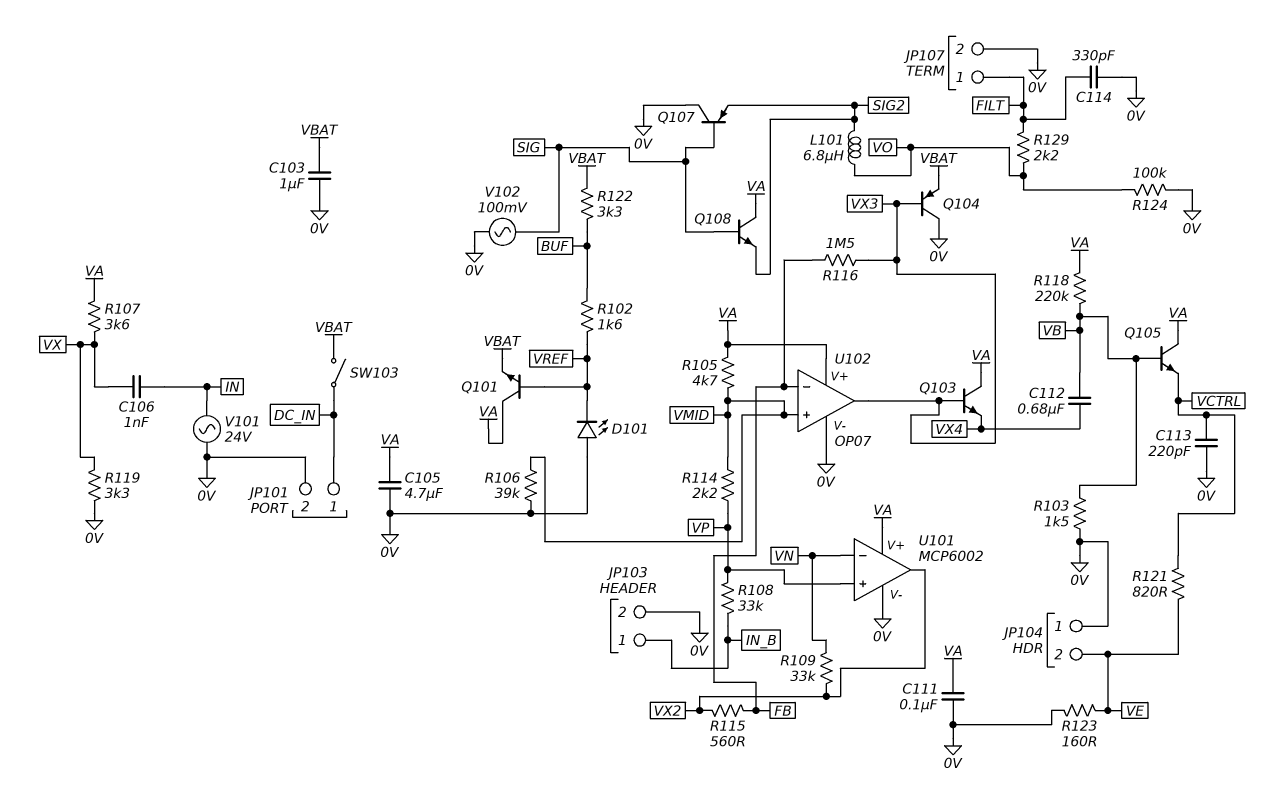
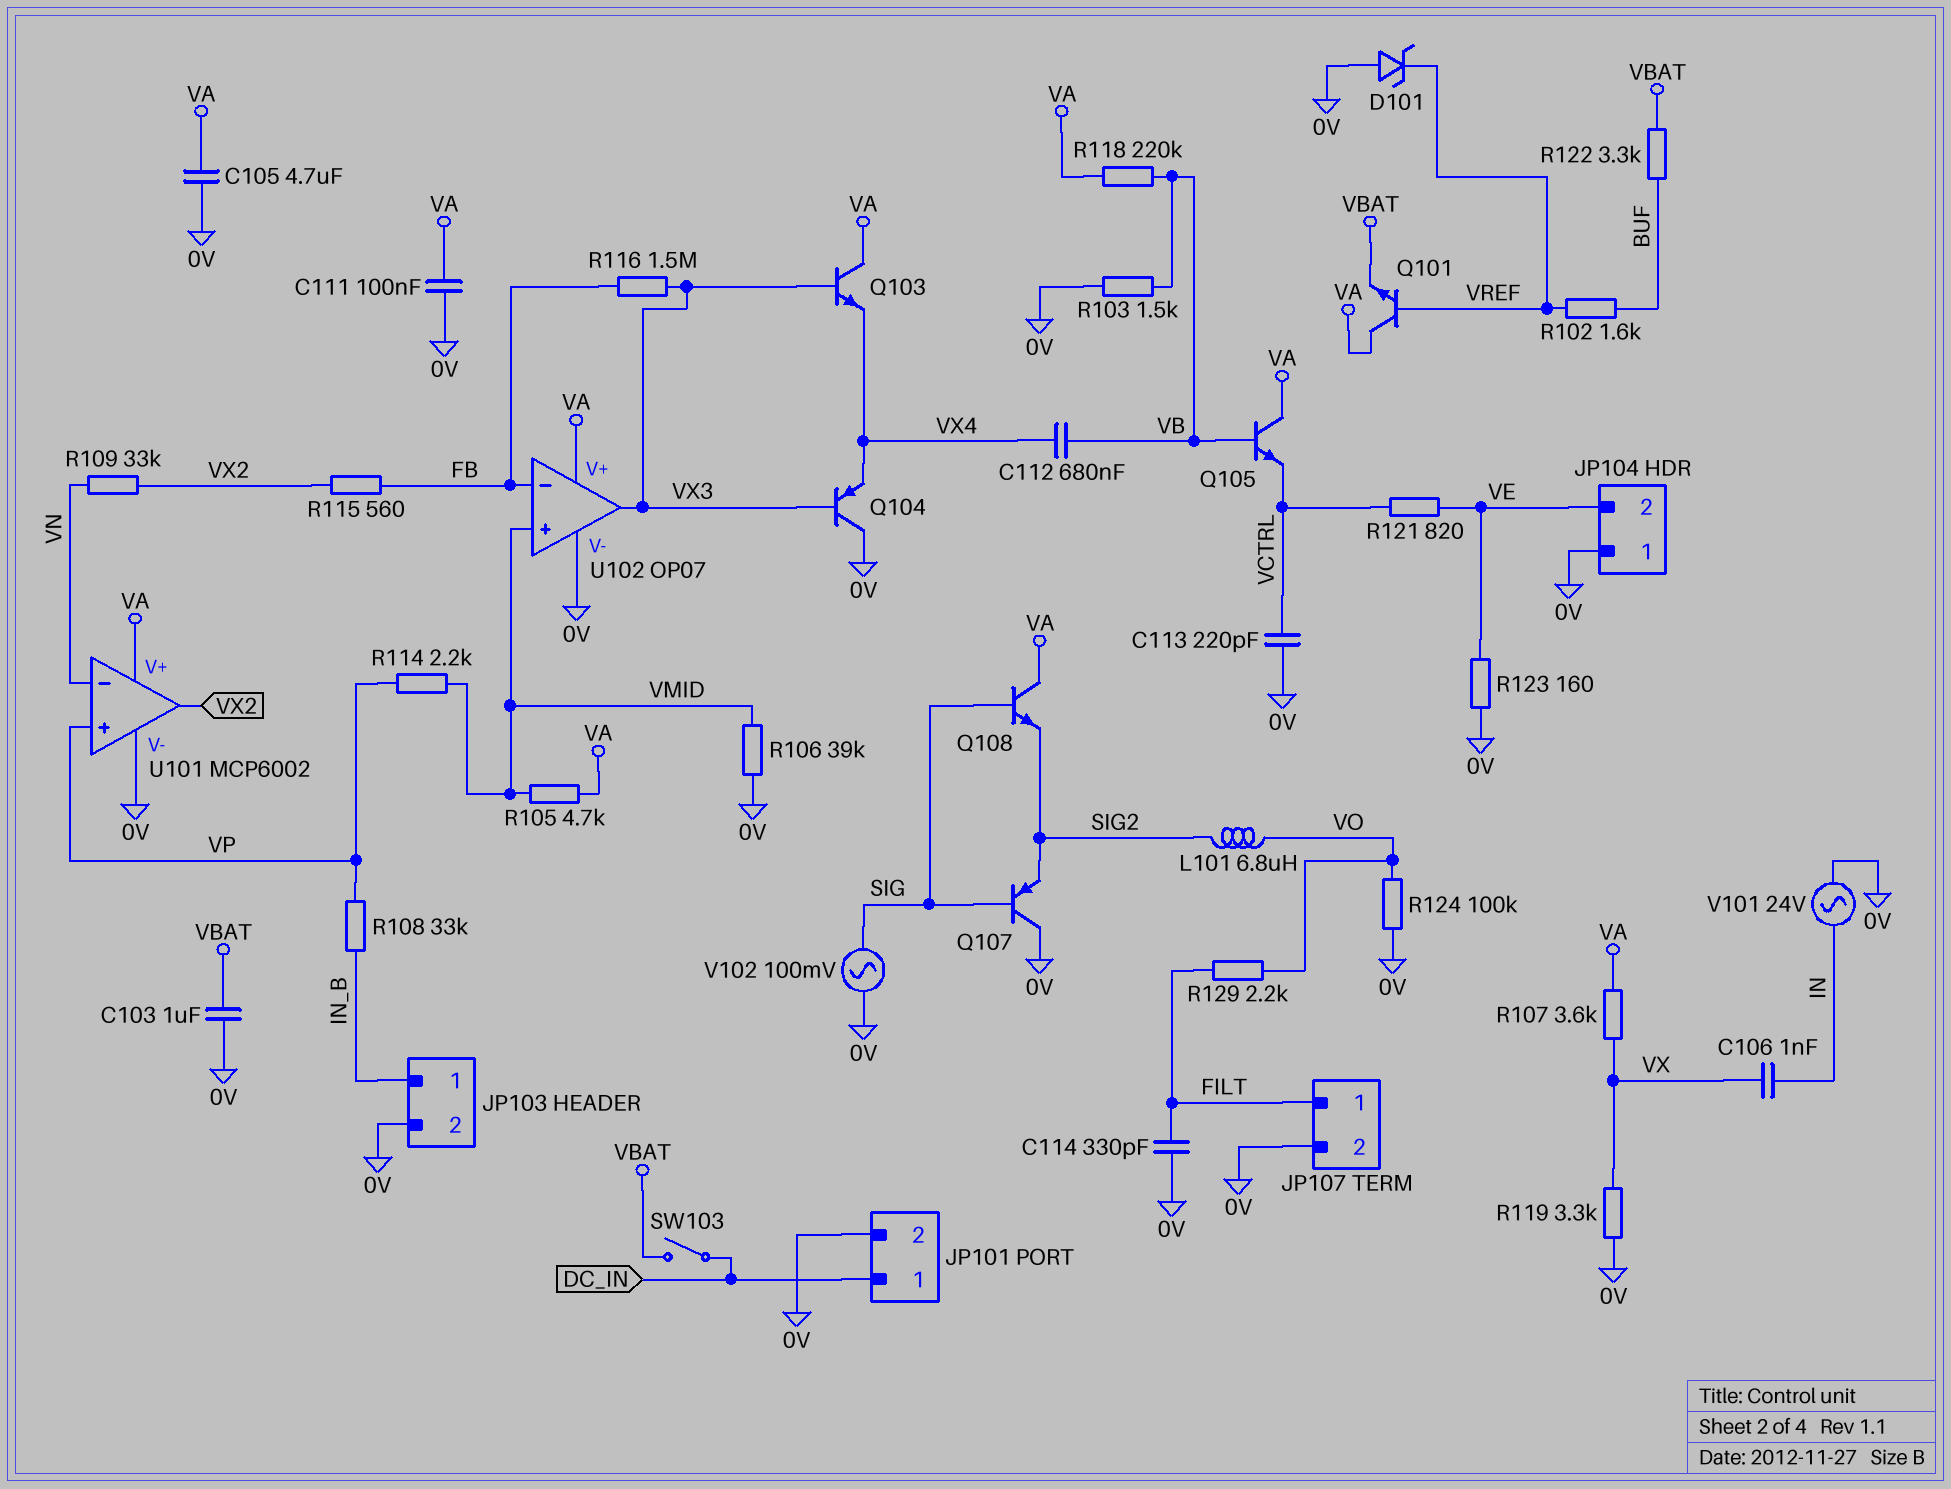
D101: LED (A 0V, K VREF) -> zener (A 0V, K VREF)
Q104: PNP (B VX3, C 0V, E VBAT) -> PNP (B VX3, C 0V, E VX4)

